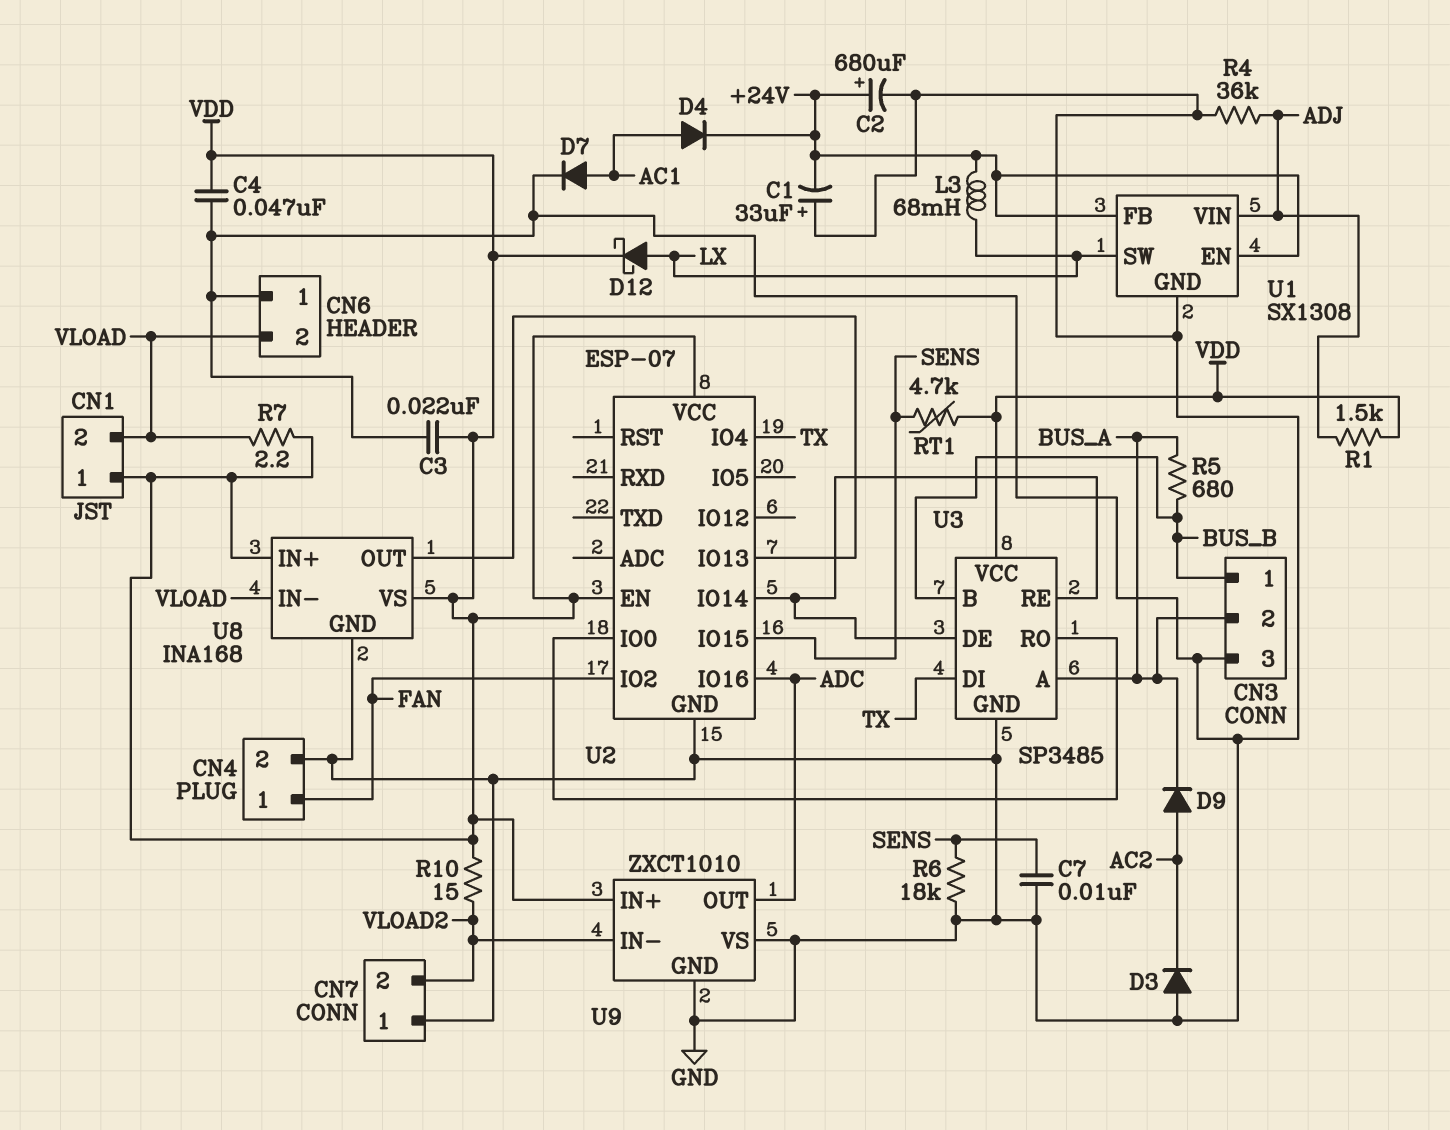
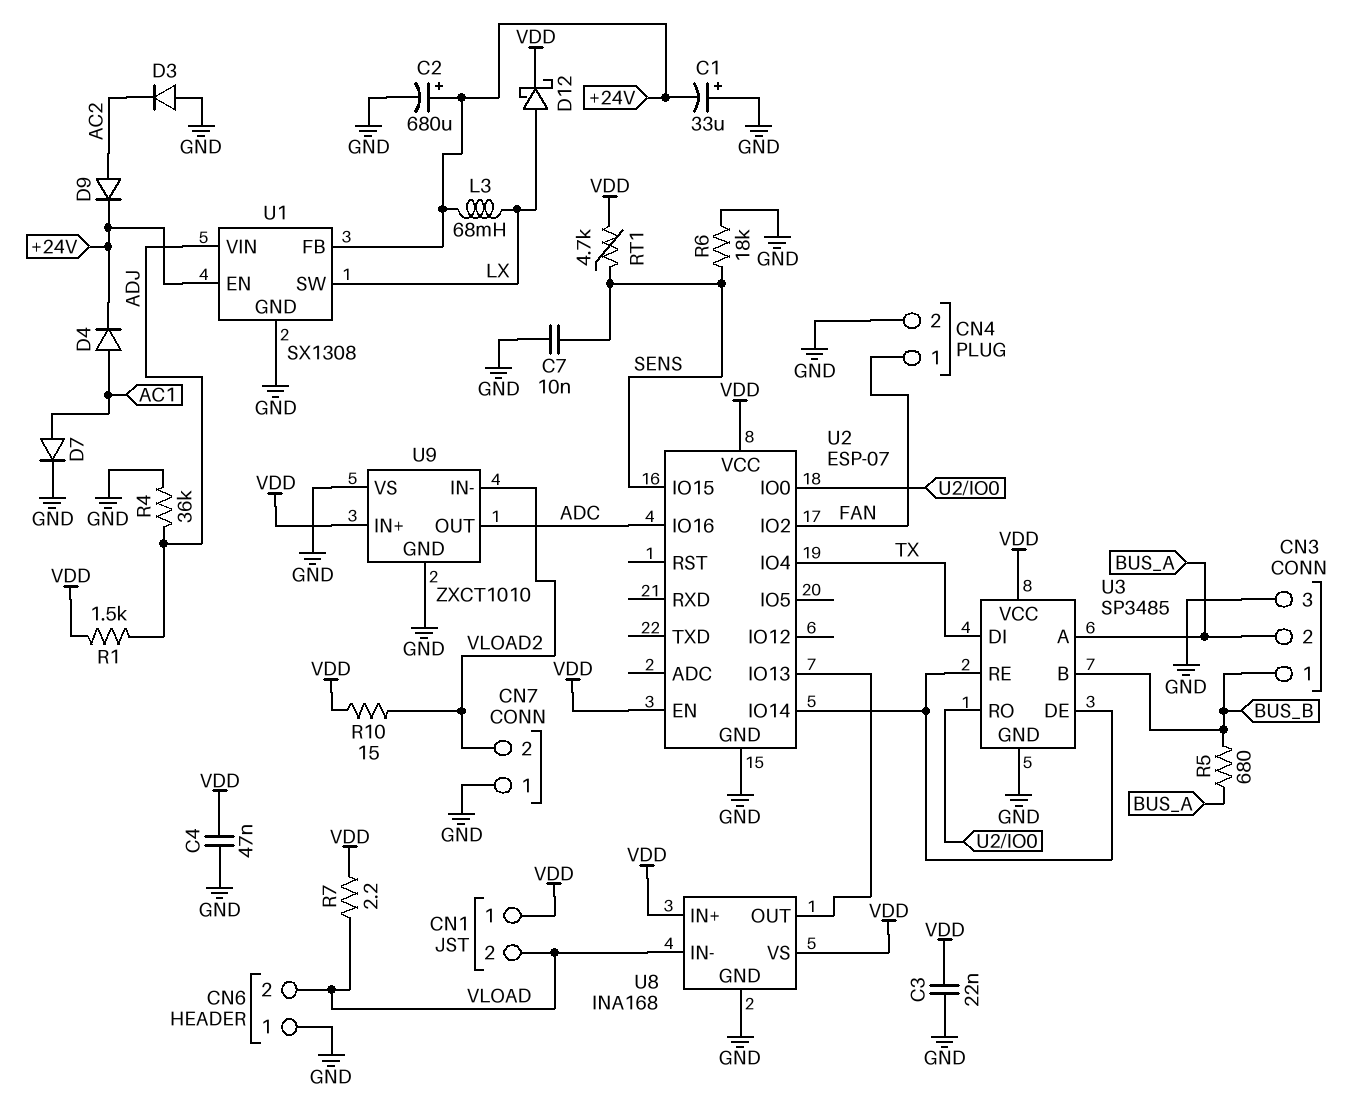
D9: diode (A AC2, K BUS_A) -> diode (A AC2, K +24V)

